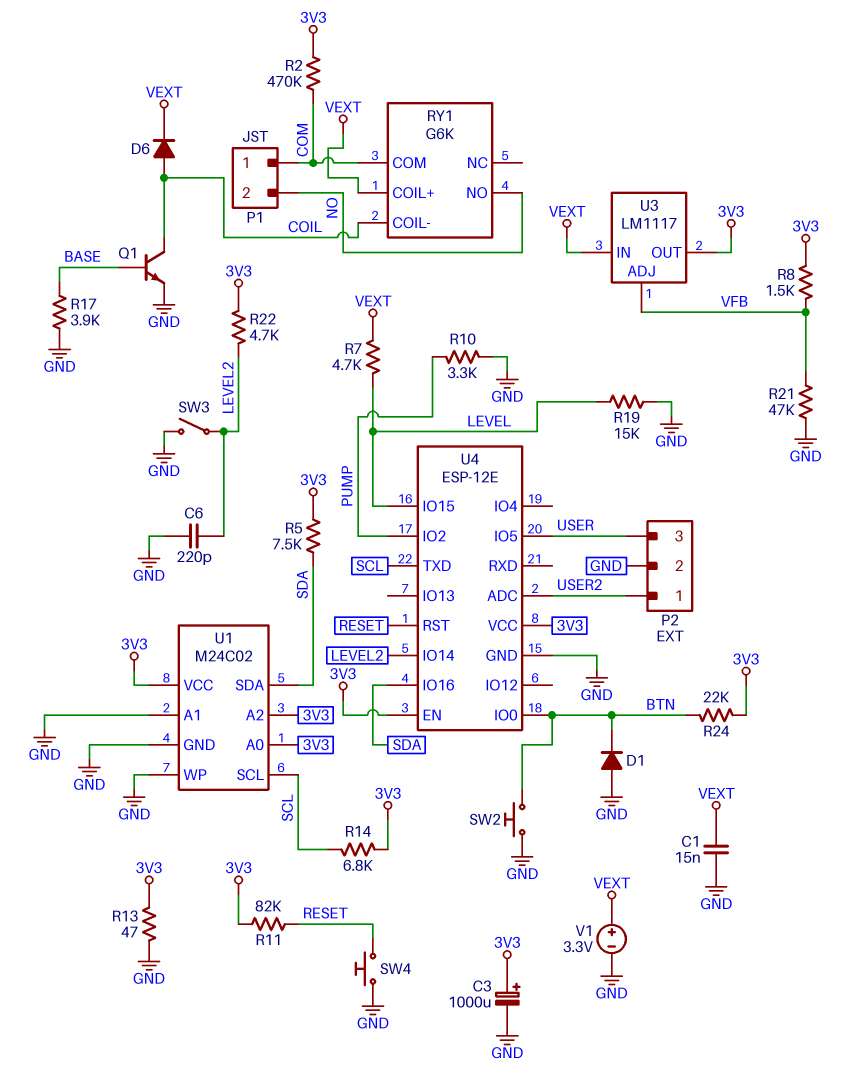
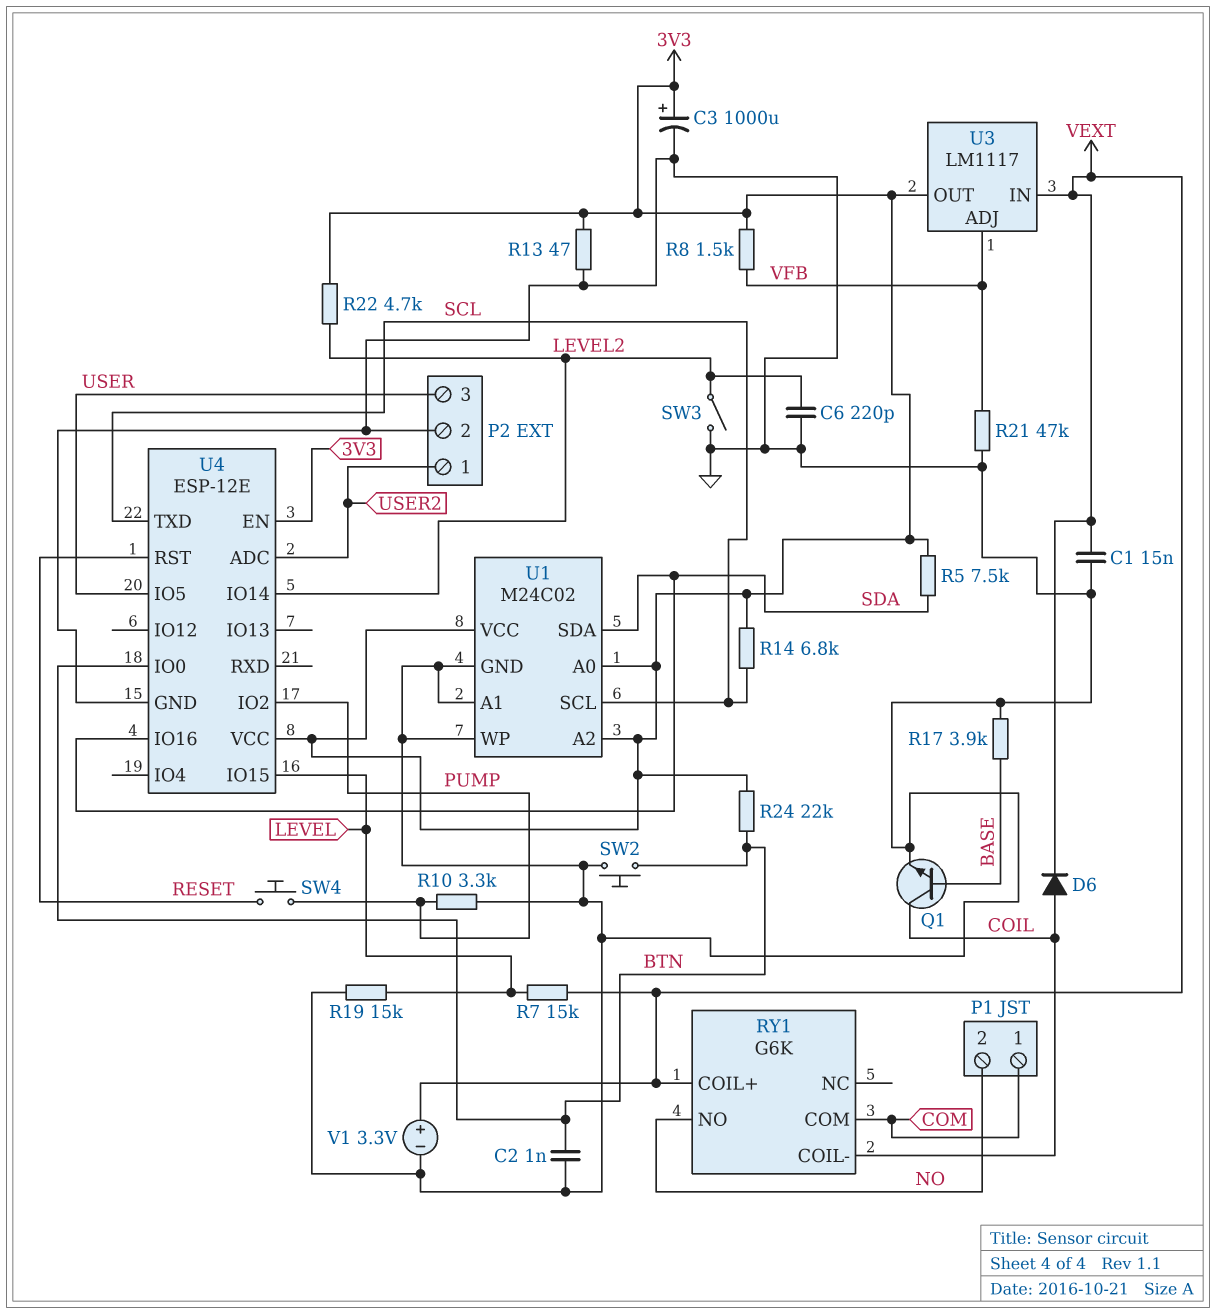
C2: none -> 1nF (BTN, GND)
D1: diode (A GND, K BTN) -> none
R2: 470k (3V3, COM) -> none
R7: 4.7k (LEVEL, VEXT) -> 15k (LEVEL, VEXT)
R11: 82k (3V3, RESET) -> none
SW4: button (GND, RESET) -> button (PUMP, RESET)

